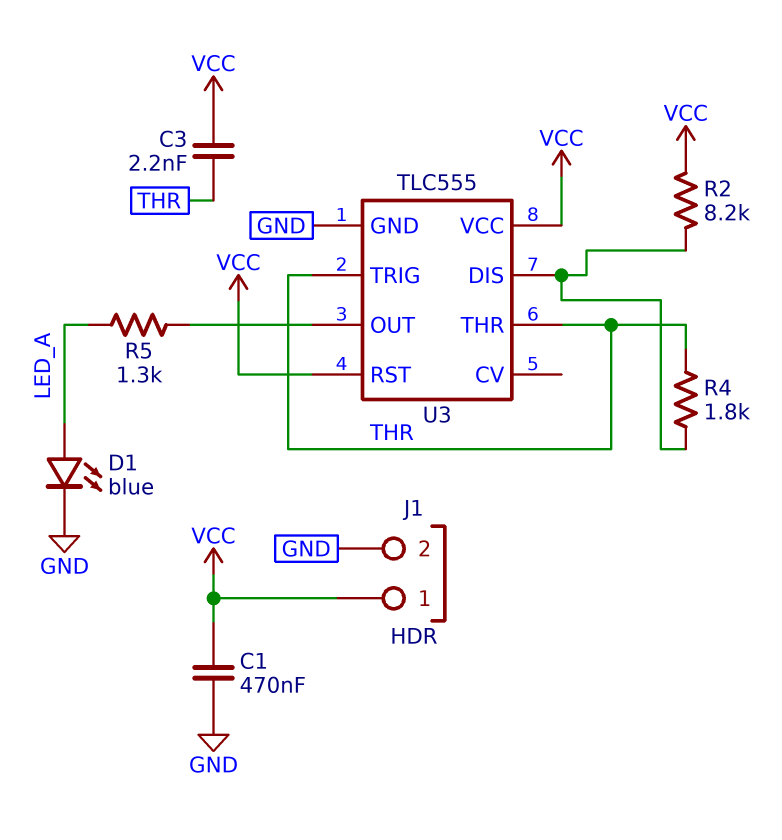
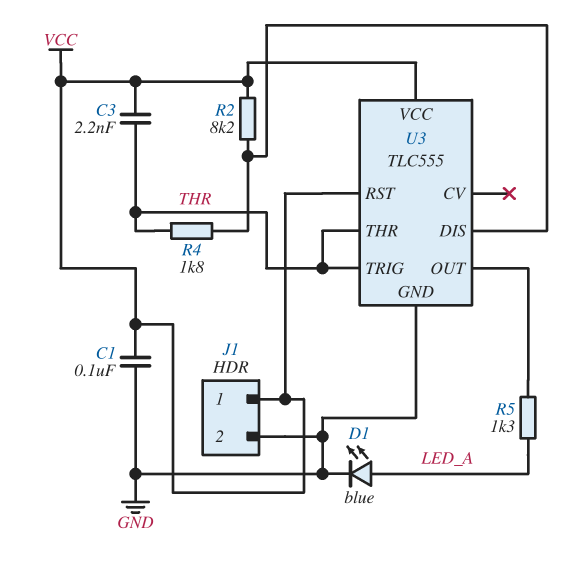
C1: 470nF (GND, VCC) -> 100nF (GND, VCC)

